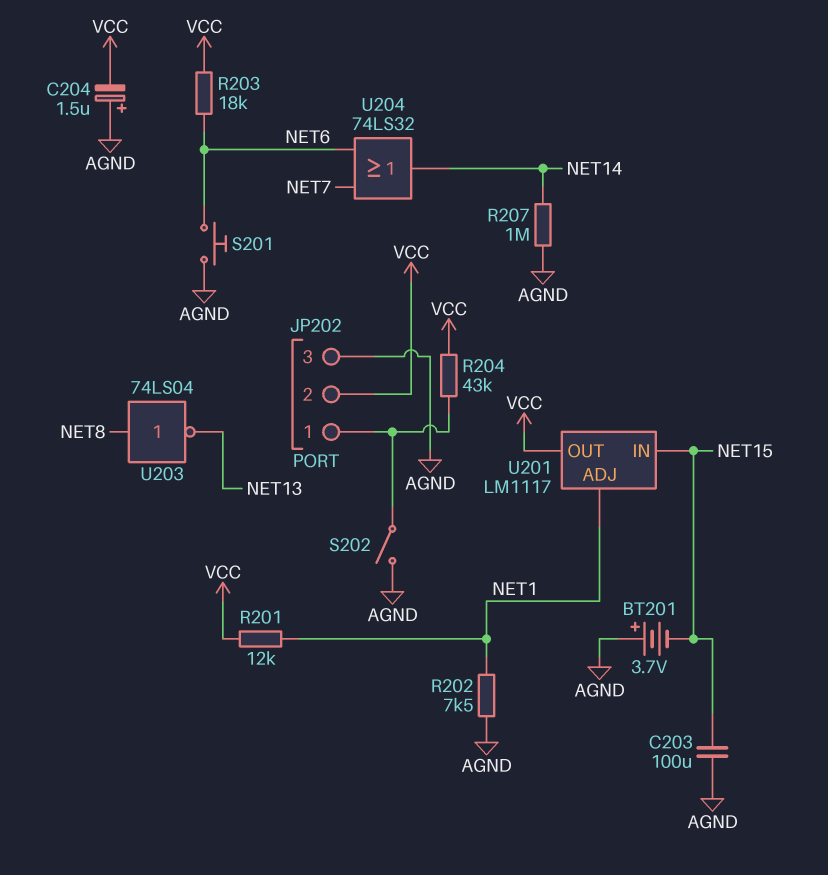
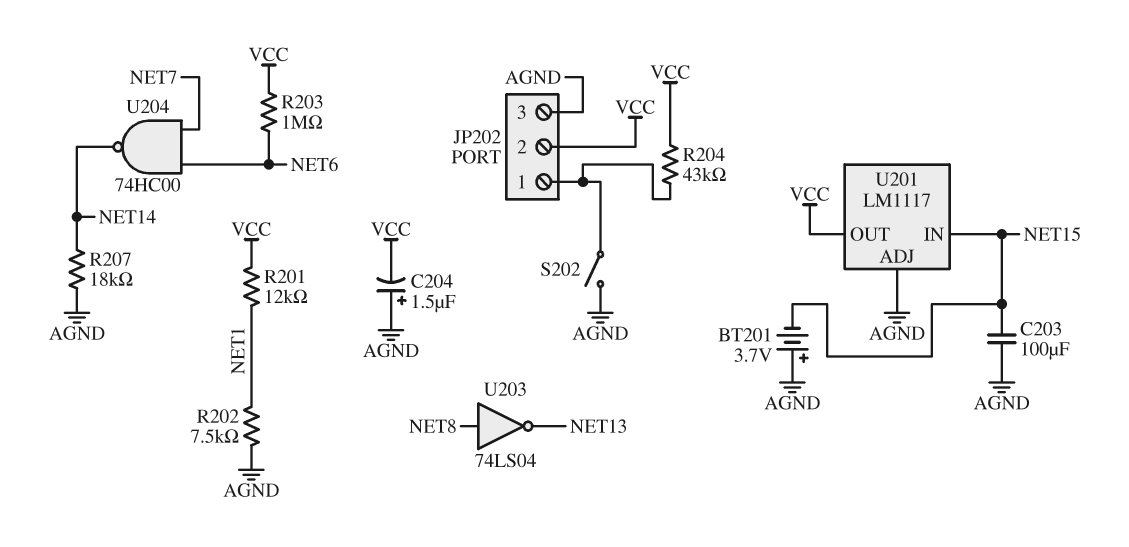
R203: 18k (NET6, VCC) -> 1M (NET6, VCC)
R207: 1M (AGND, NET14) -> 18k (AGND, NET14)
S201: button (AGND, NET6) -> none
U201 pin ADJ: NET1 -> AGND
U204: OR 74LS32 (in NET6, in NET7, out NET14) -> NAND 74HC00 (in NET6, in NET7, out NET14)

